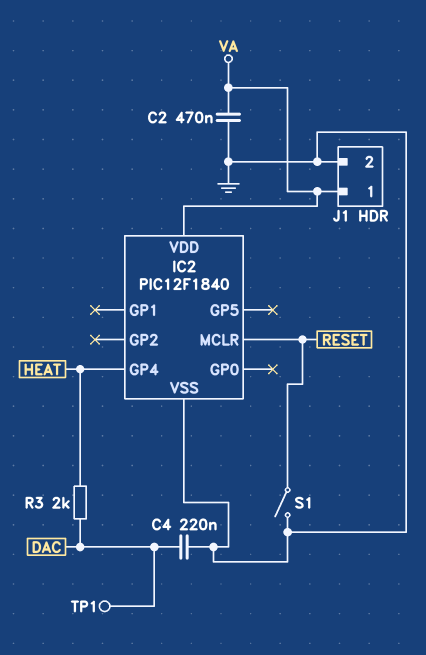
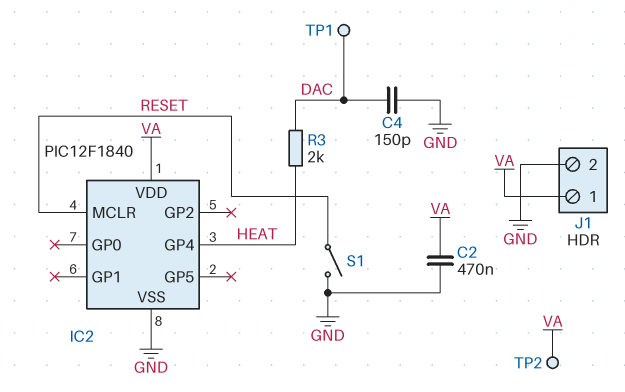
C4: 220nF (DAC, GND) -> 150pF (DAC, GND)
TP2: none -> test point (VA)

